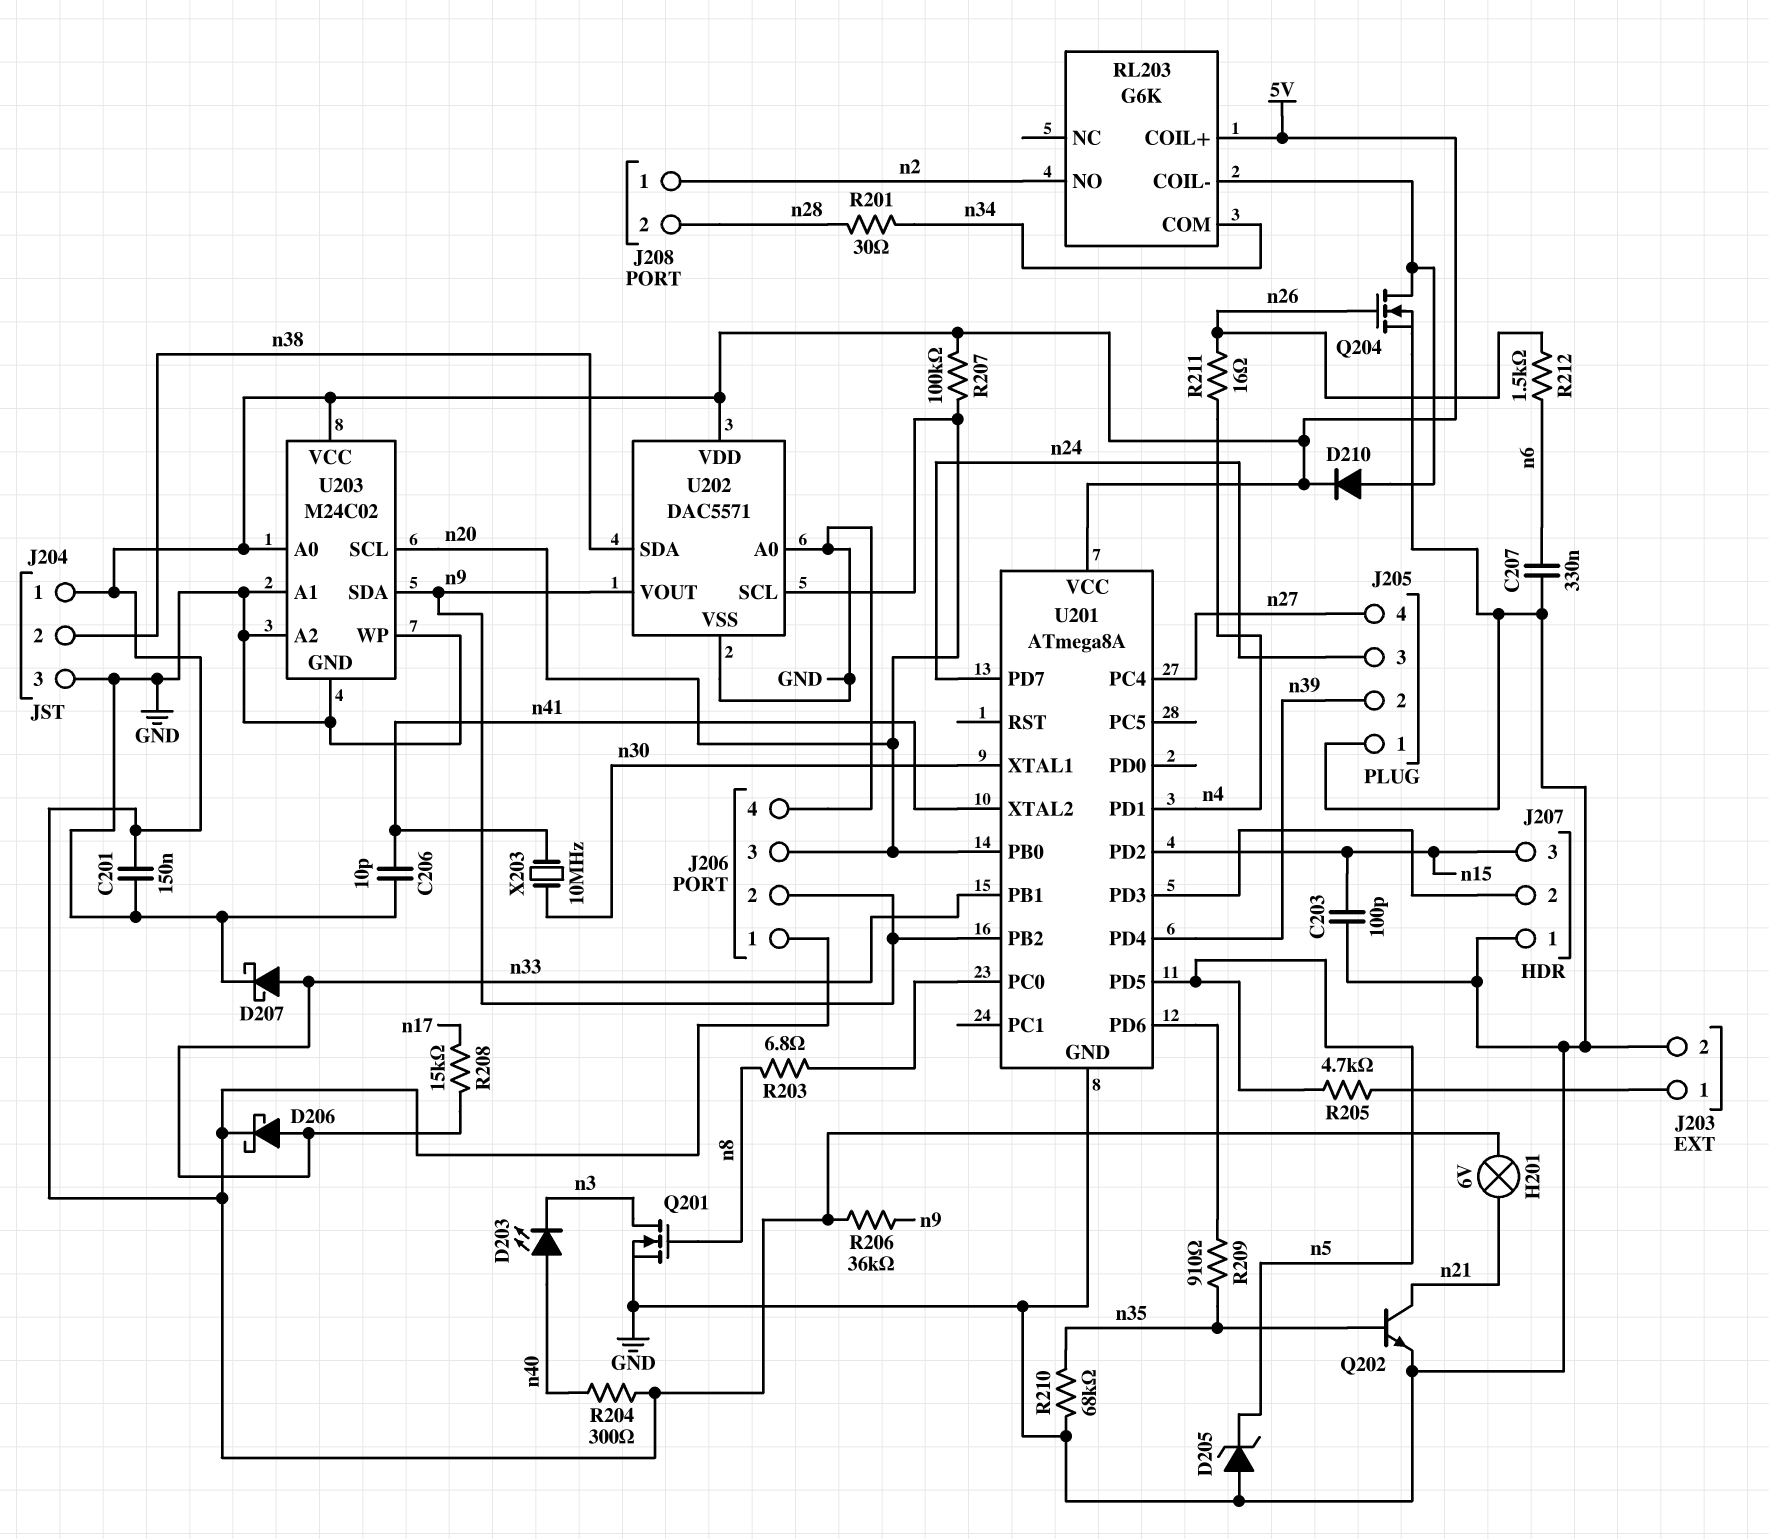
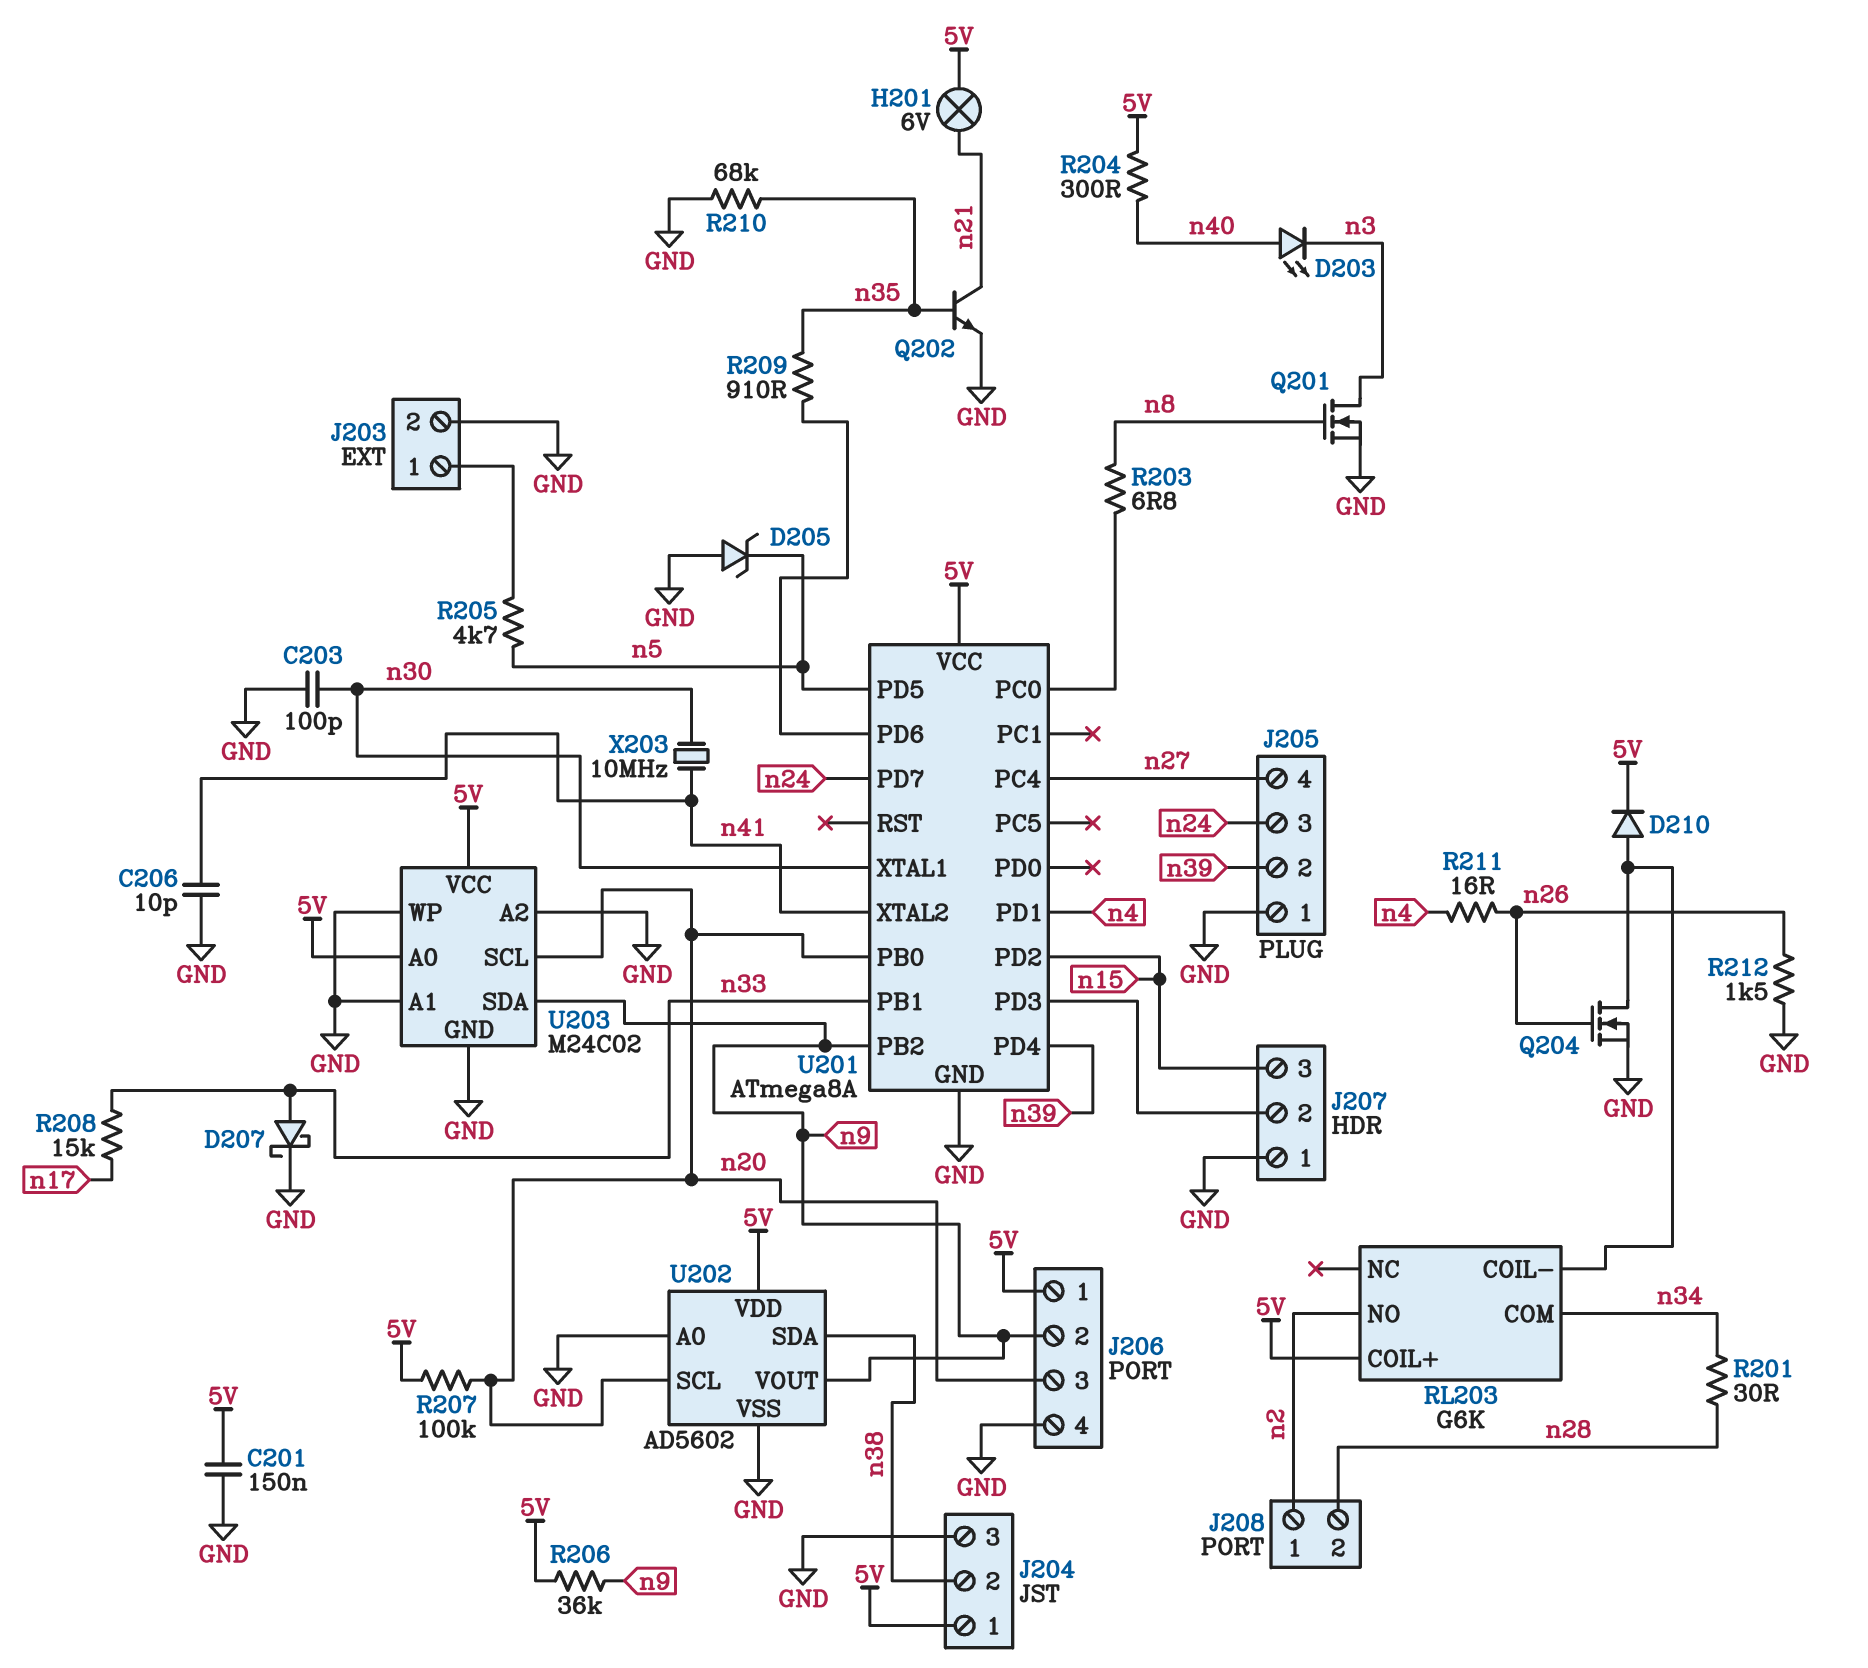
C203: 100pF (GND, n15) -> 100pF (GND, n30)
C207: 330nF (GND, n6) -> none
D206: schottky (A n33, K 5V) -> none
R212: 1.5k (n6, n26) -> 1.5k (GND, n26)
U202: DAC5571 -> AD5602

